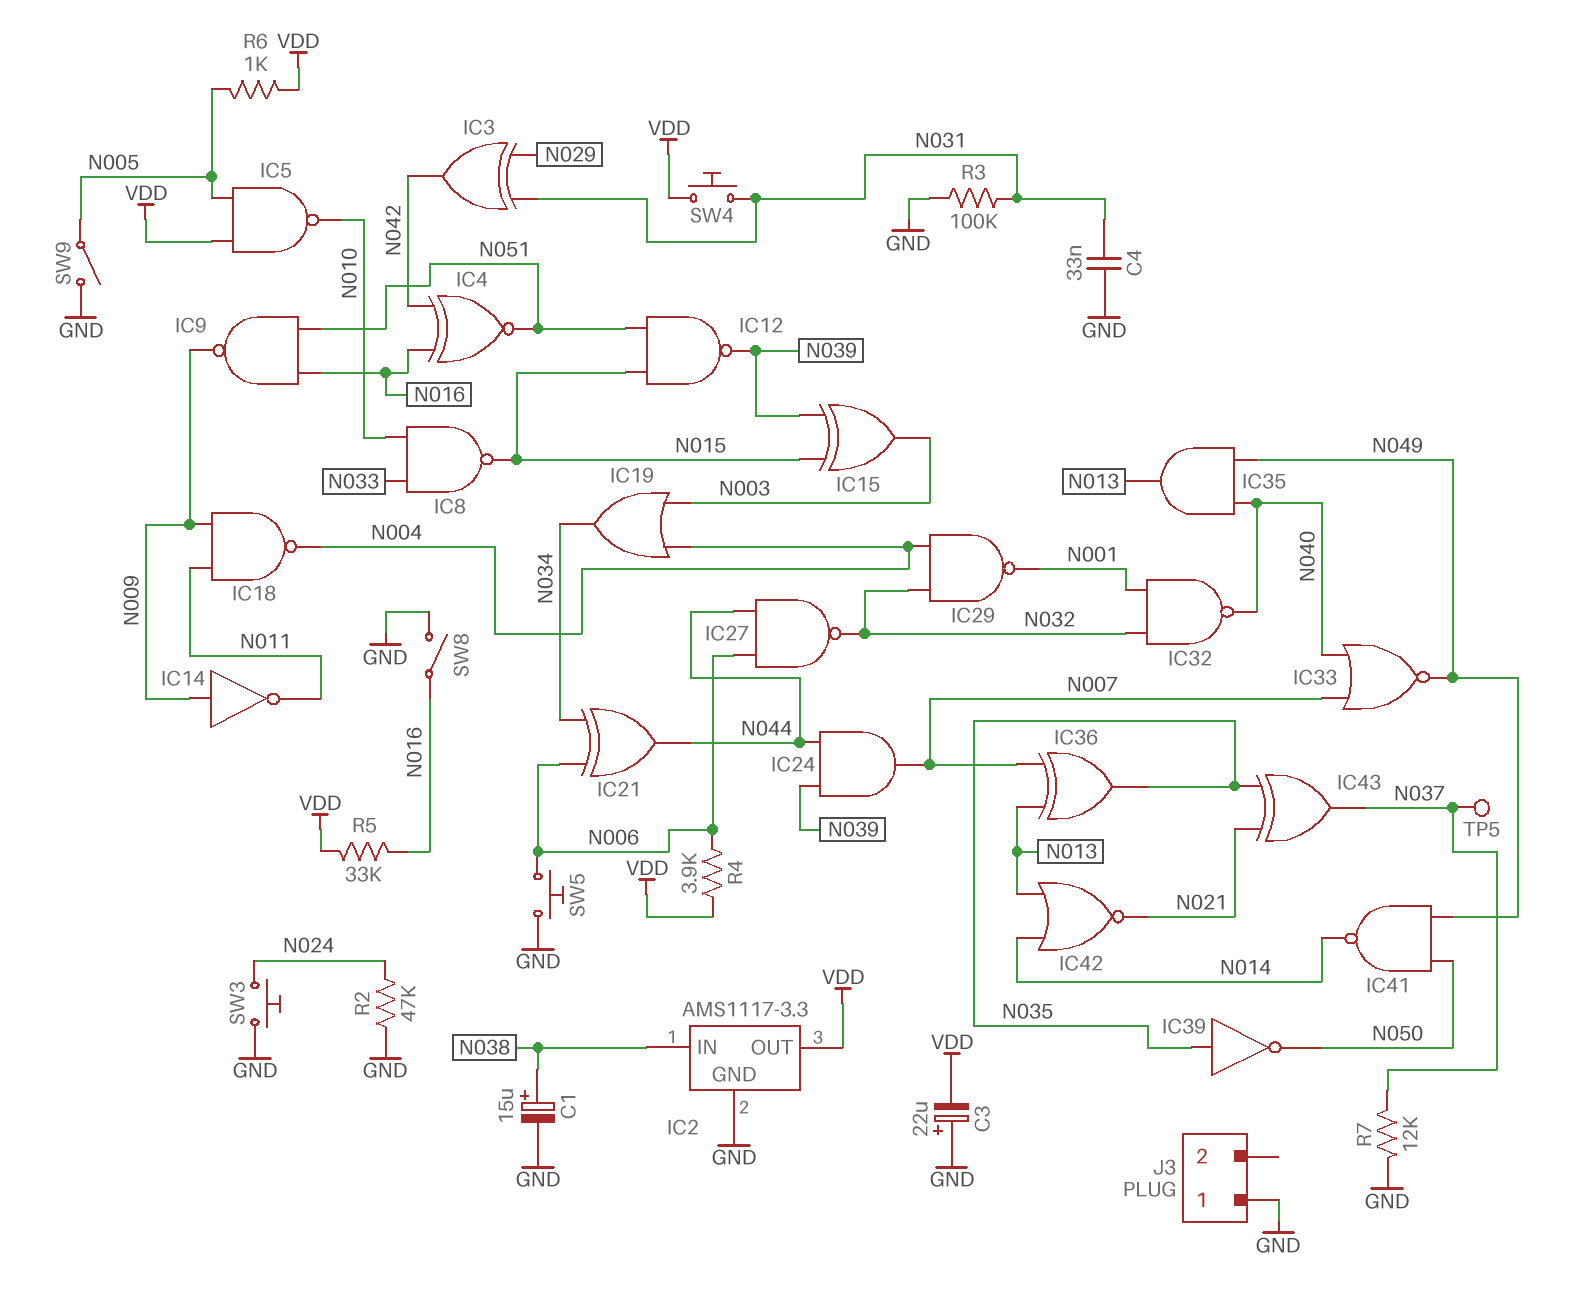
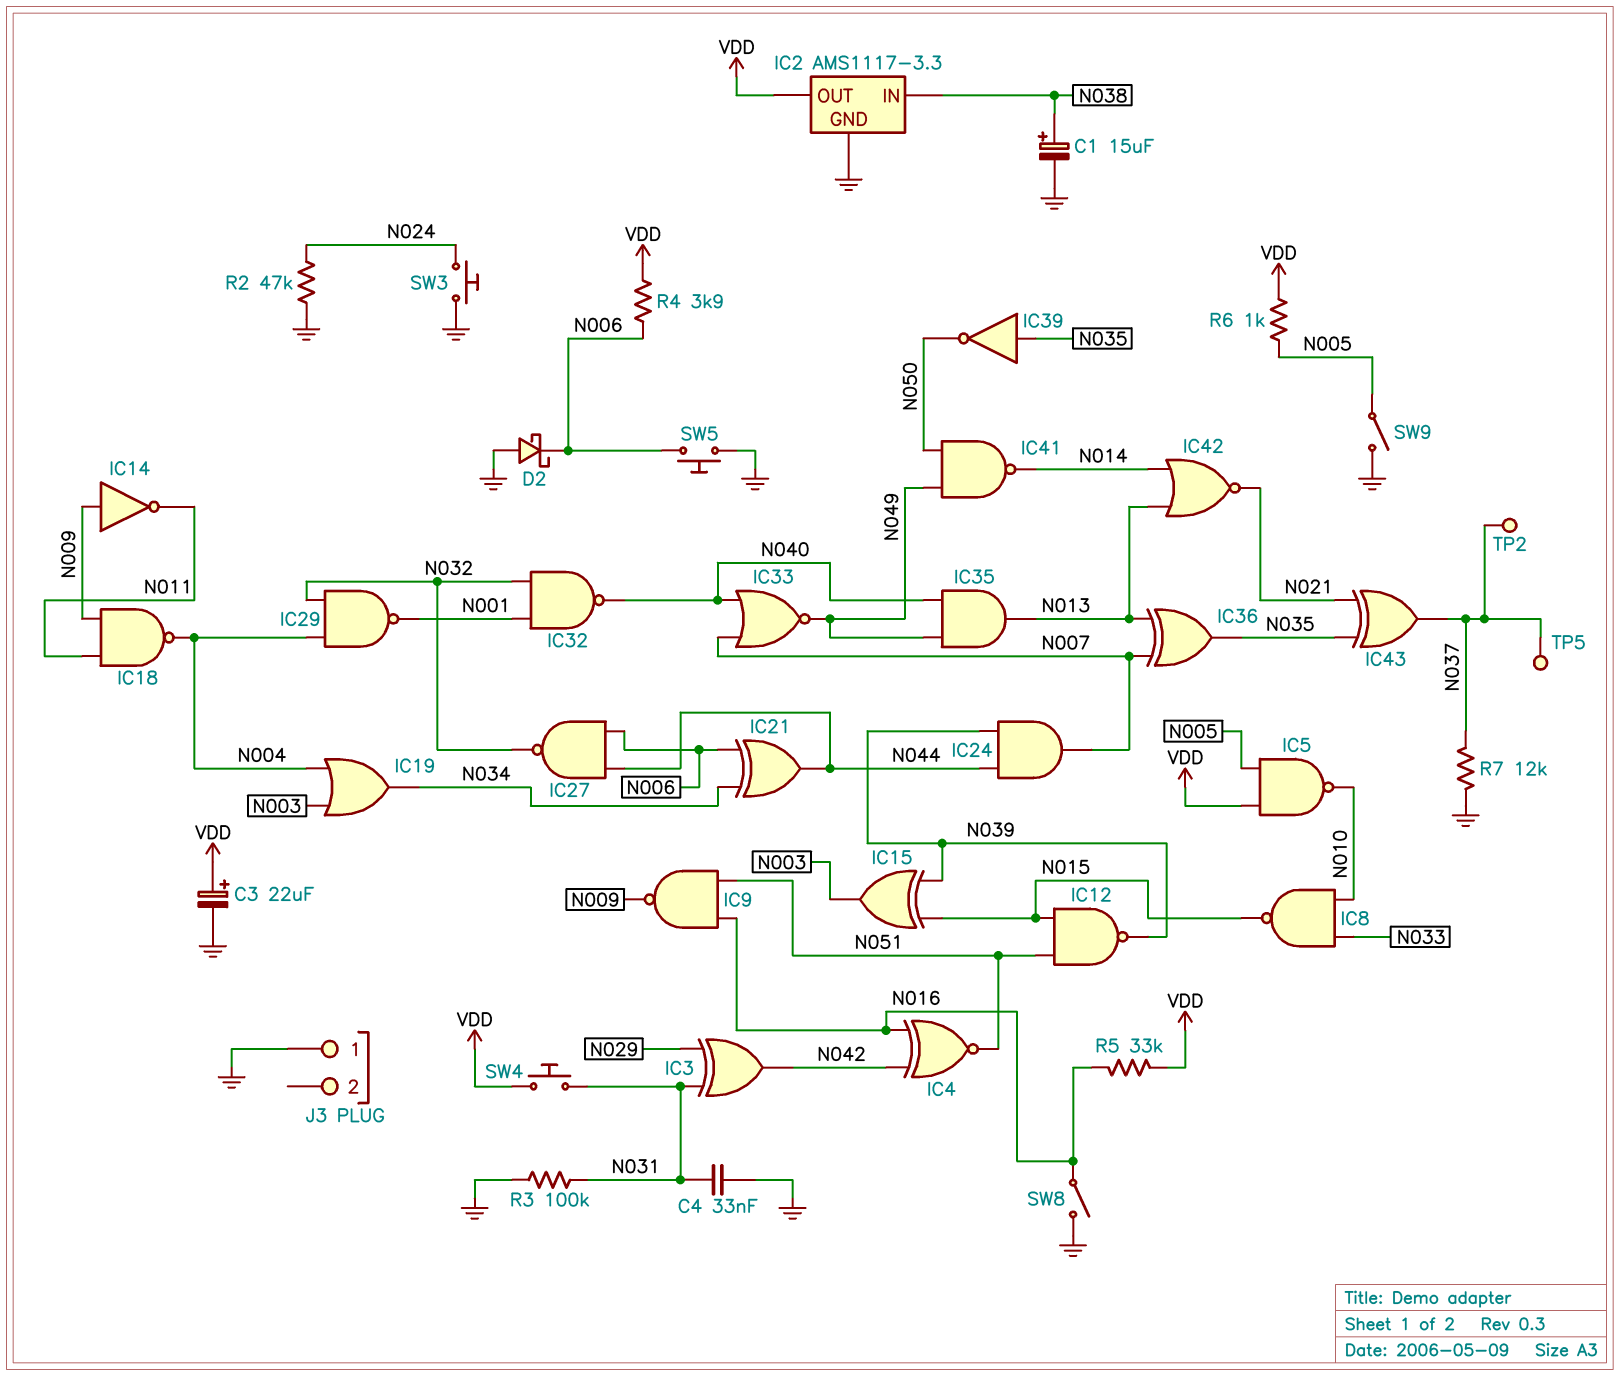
C3: 22uF (plus GND, minus VDD) -> 22uF (plus VDD, minus GND)
D2: none -> schottky (A GND, K N006)
TP2: none -> test point (N037)

